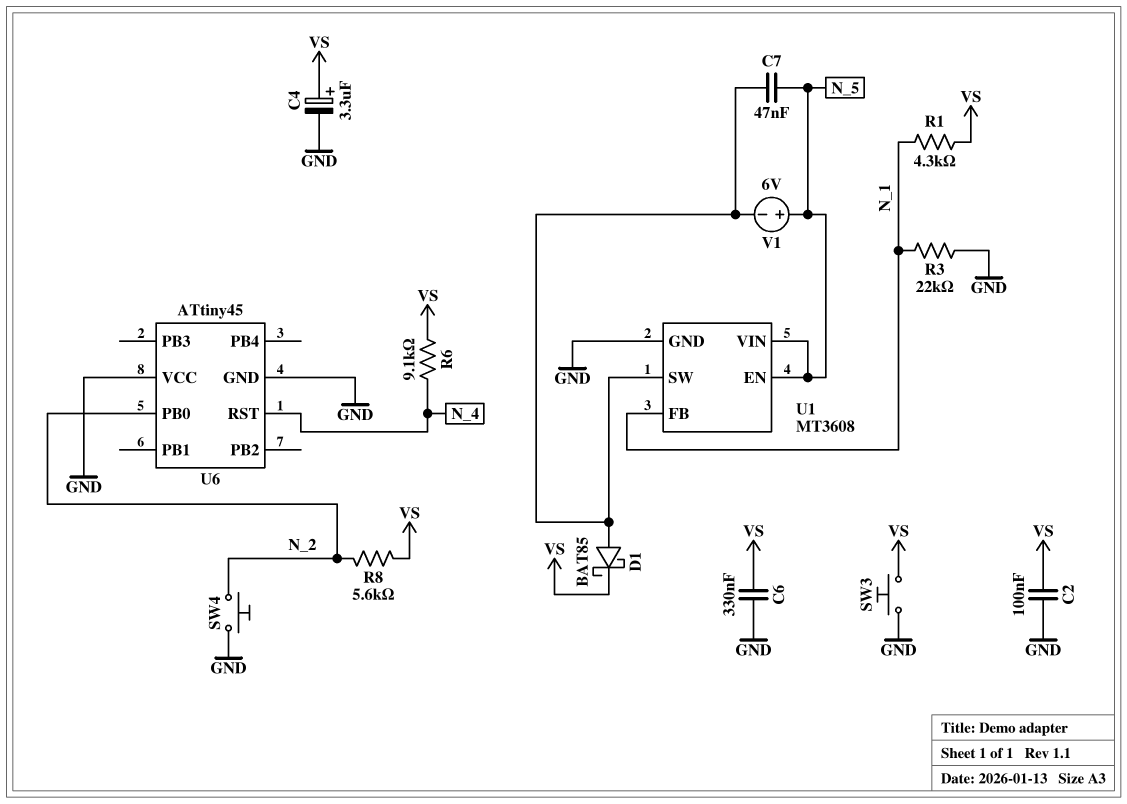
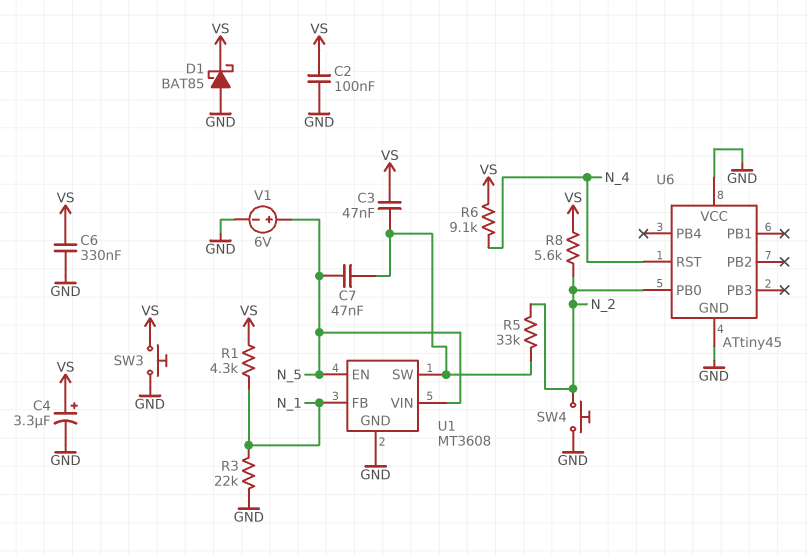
C3: none -> 47nF (U1/SW, VS)
D1: schottky BAT85 (A U1/SW, K VS) -> schottky BAT85 (A GND, K VS)
R5: none -> 33k (N_2, U1/SW)
V1: 6V (plus N_5, minus U1/SW) -> 6V (plus N_5, minus GND)

